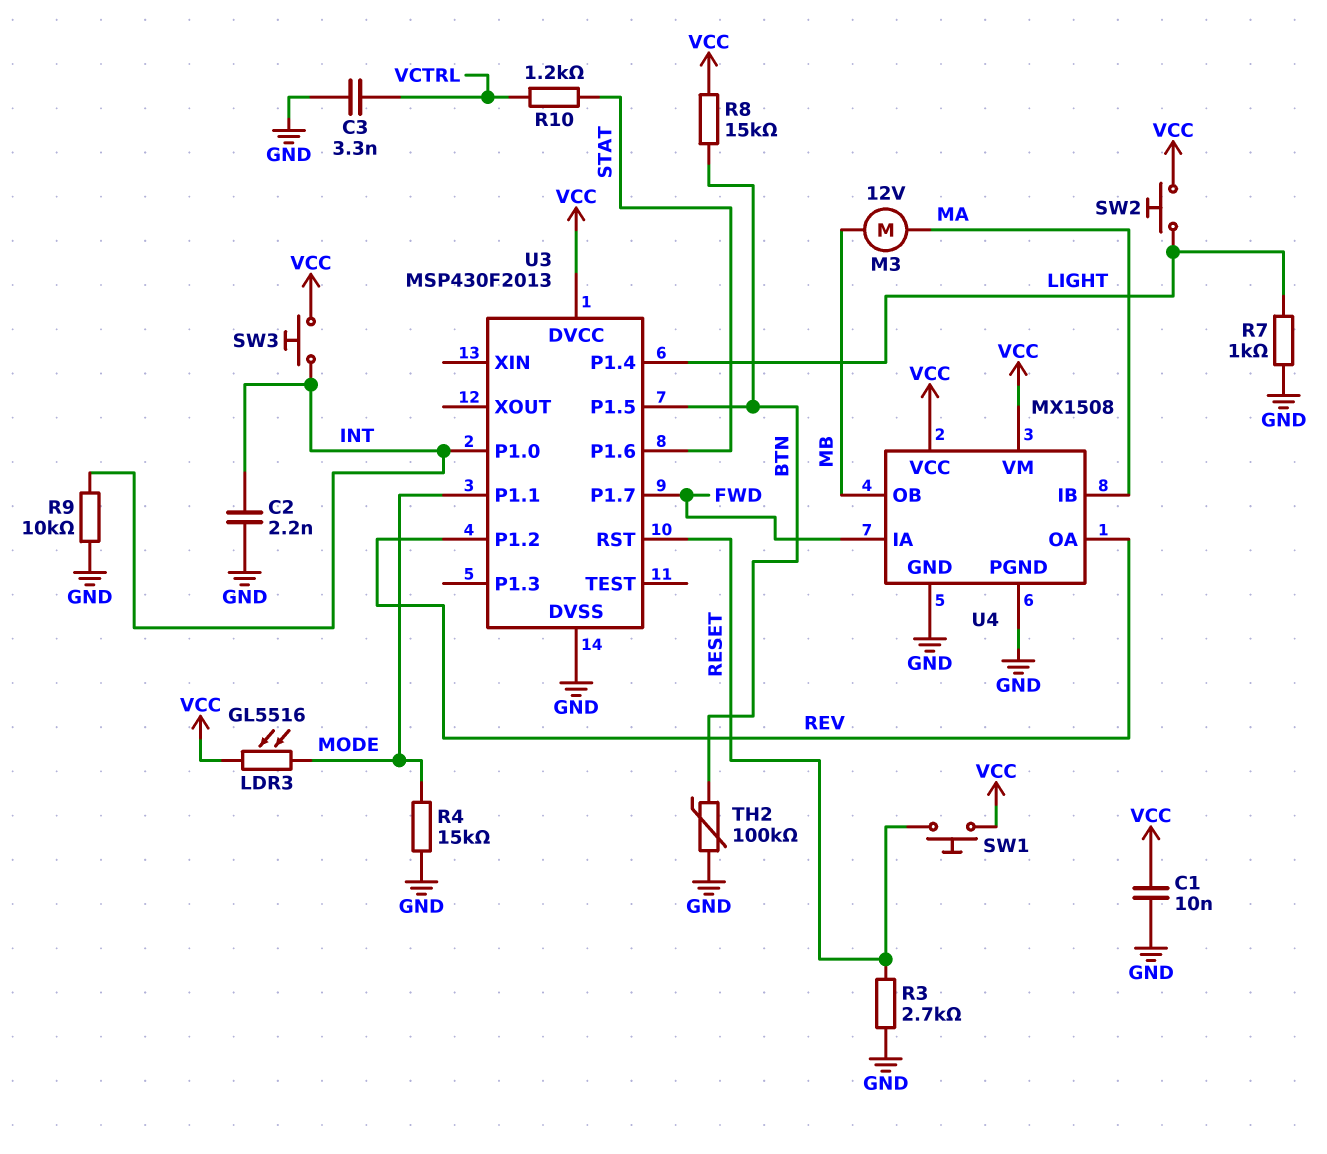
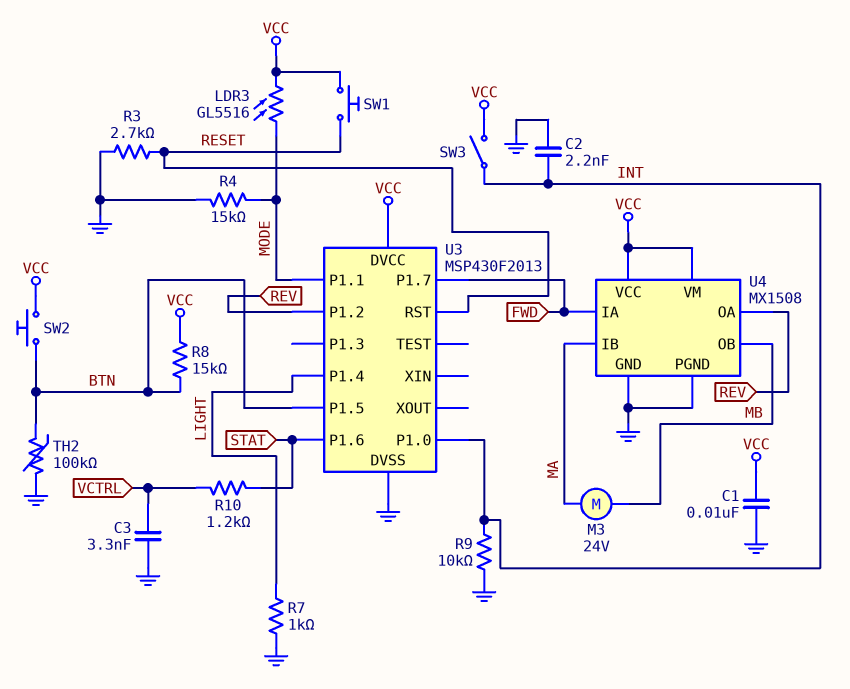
M3: motor 12V (MA, MB) -> motor 24V (MA, MB)
SW2: button (LIGHT, VCC) -> button (BTN, VCC)
SW3: button (INT, VCC) -> switch (INT, VCC)

